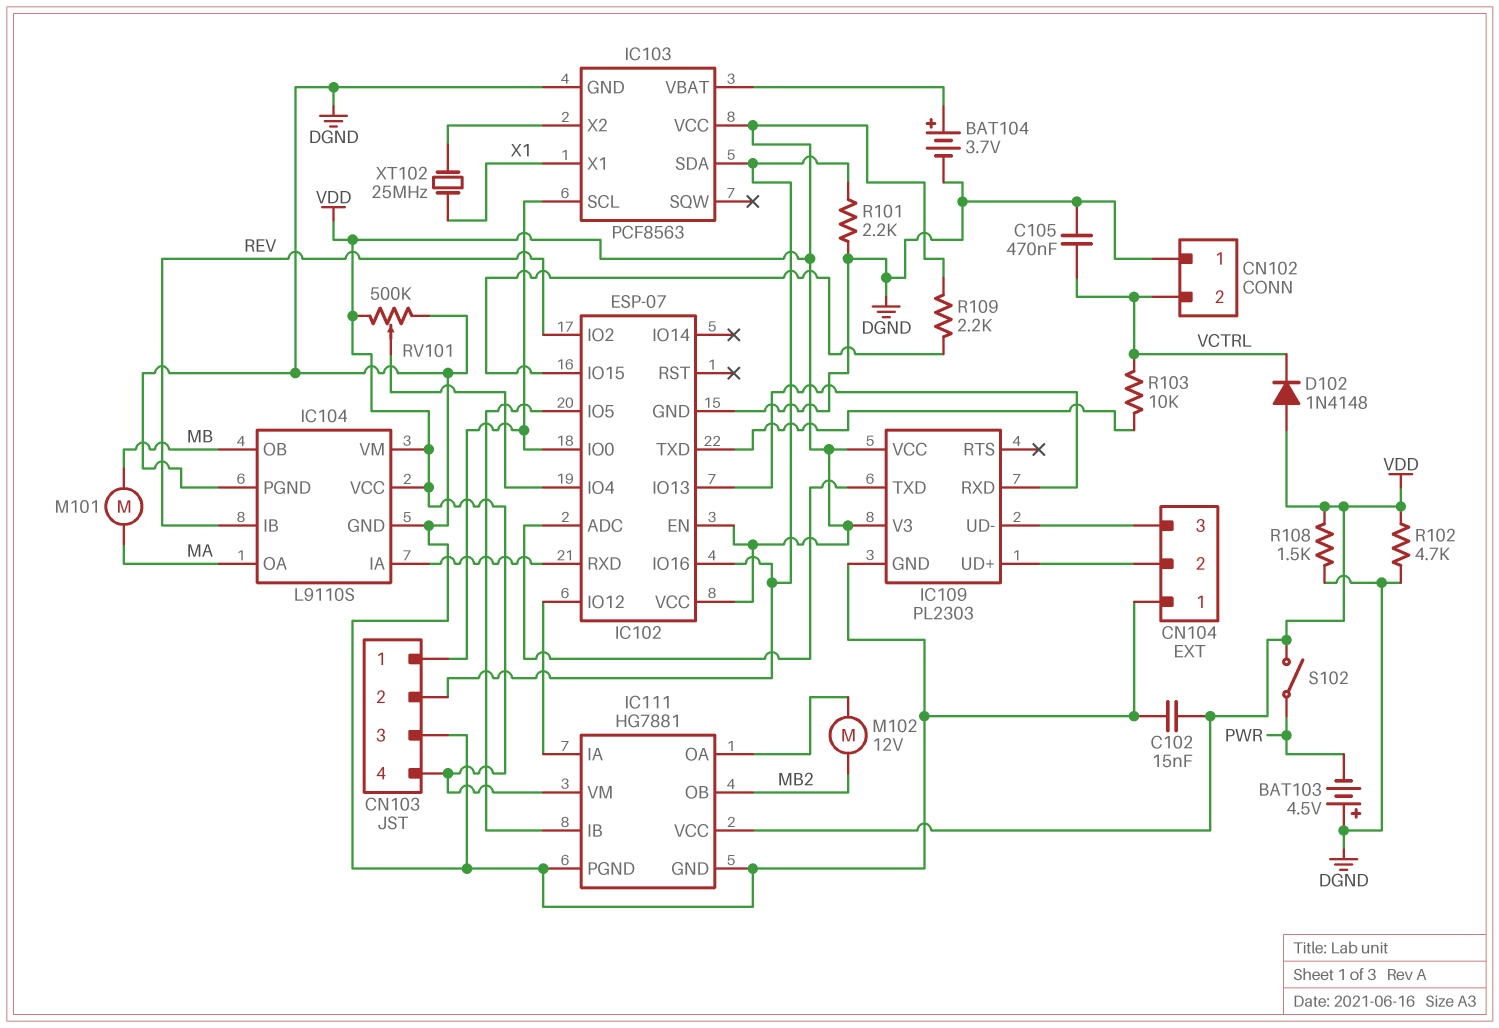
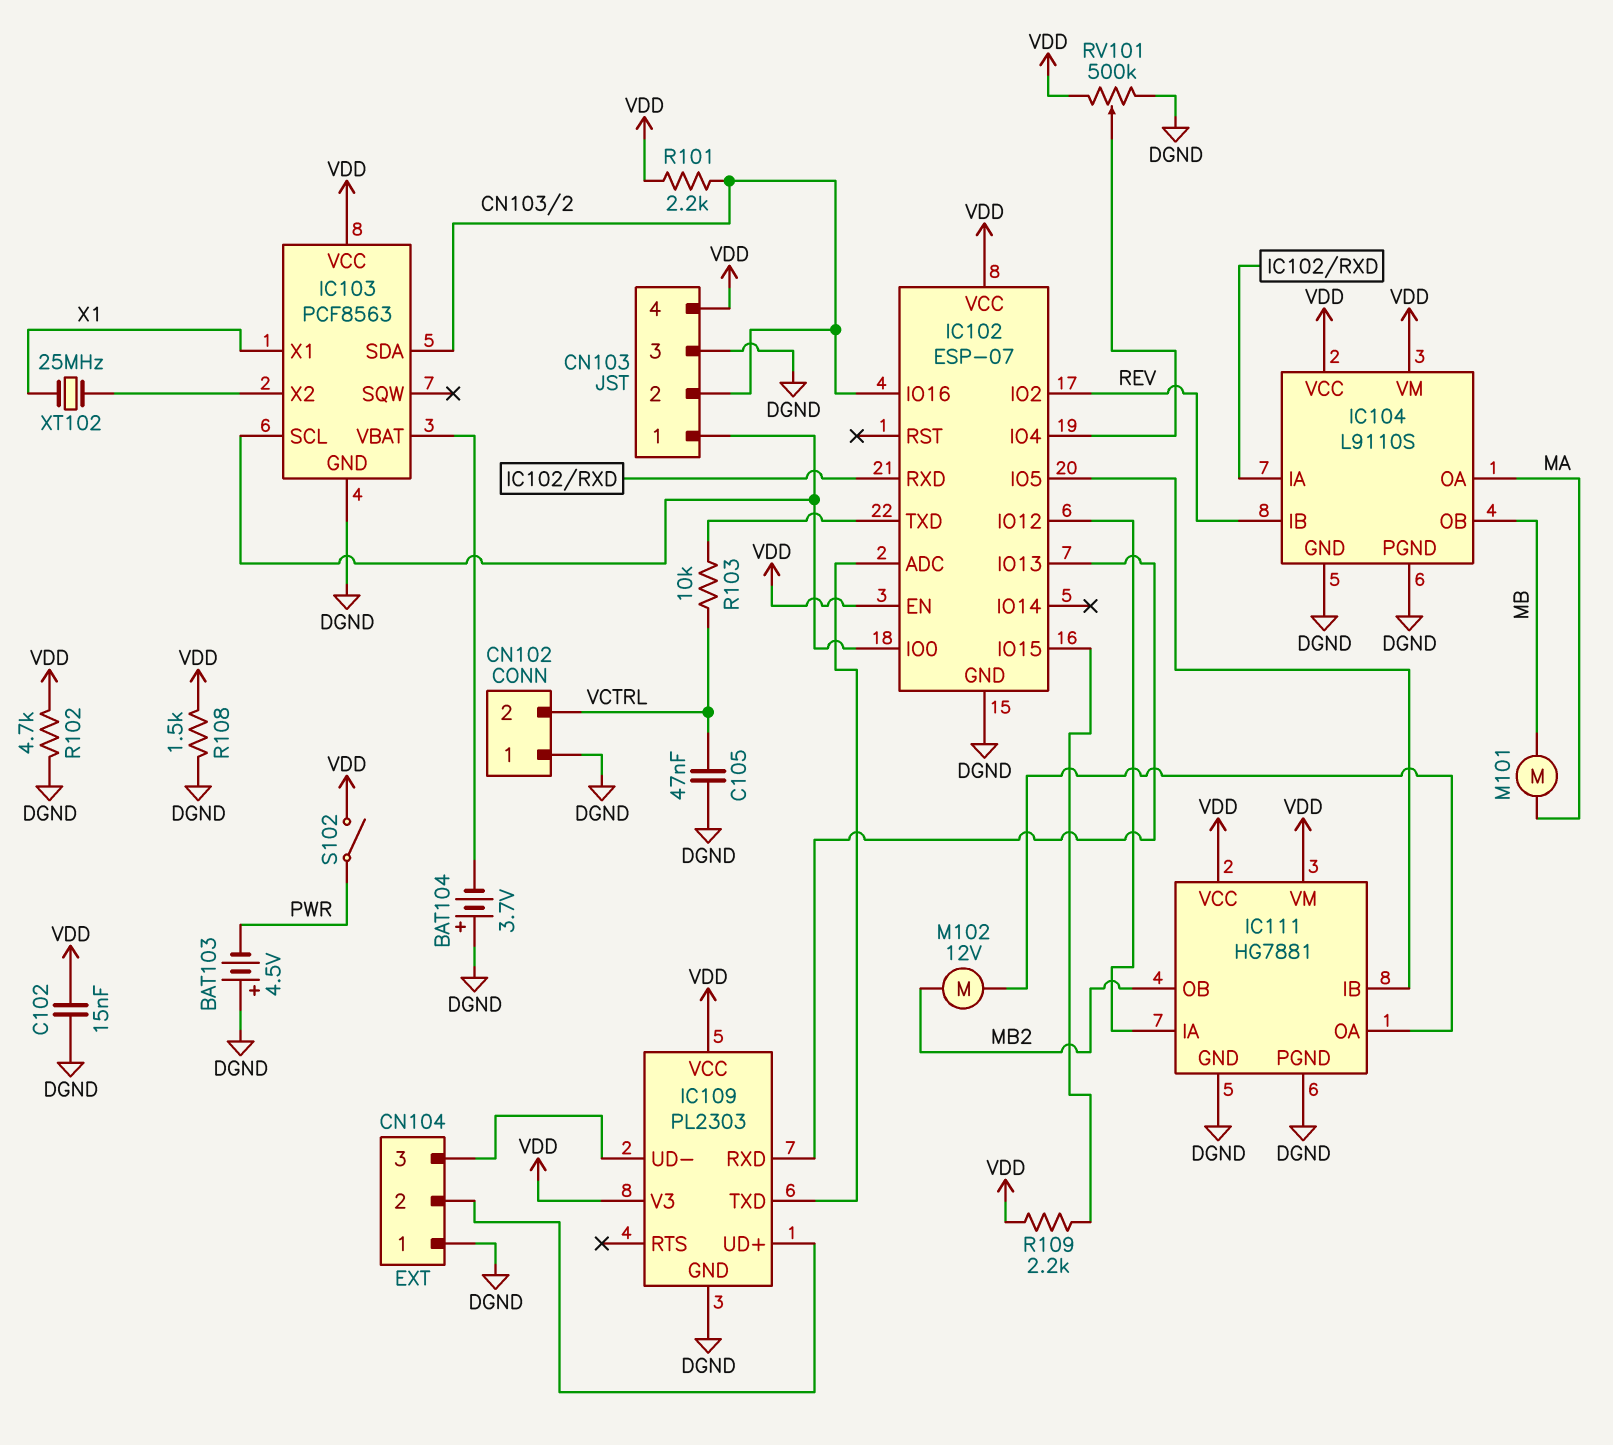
BAT104: 3.7V (plus IC103/VBAT, minus DGND) -> 3.7V (plus DGND, minus IC103/VBAT)
C105: 470nF (DGND, VCTRL) -> 47nF (DGND, VCTRL)
D102: diode 1N4148 (A VDD, K VCTRL) -> none
R101: 2.2k (CN103/2, DGND) -> 2.2k (CN103/2, VDD)

